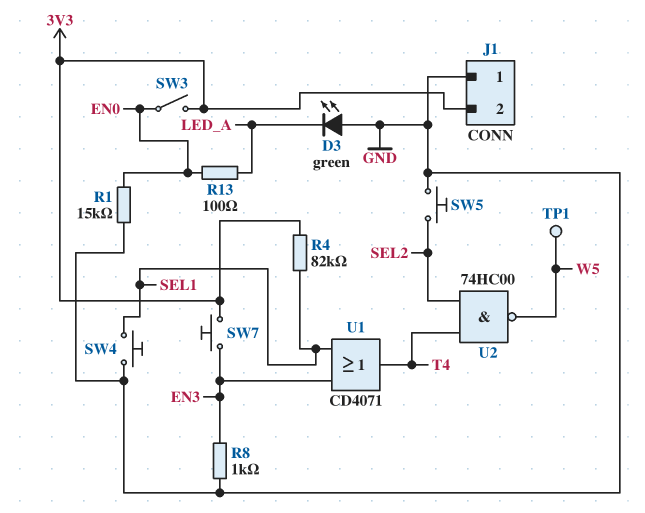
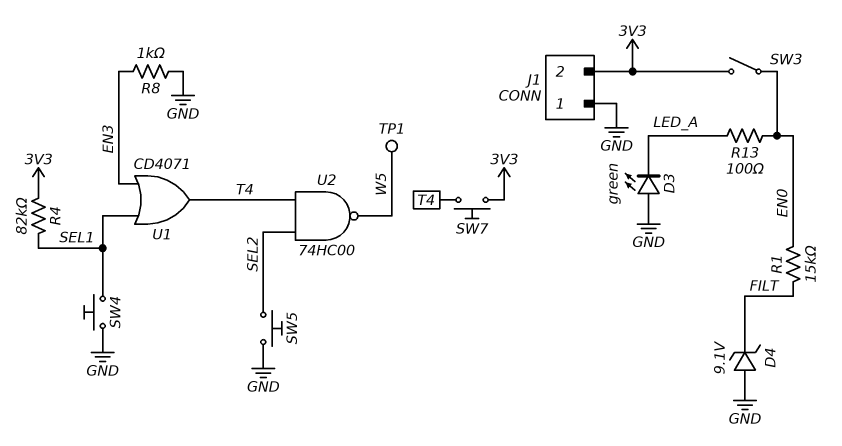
D4: none -> zener 9.1V (A GND, K FILT)
R1: 15k (EN0, GND) -> 15k (EN0, FILT)
SW7: button (3V3, EN3) -> button (3V3, T4)

